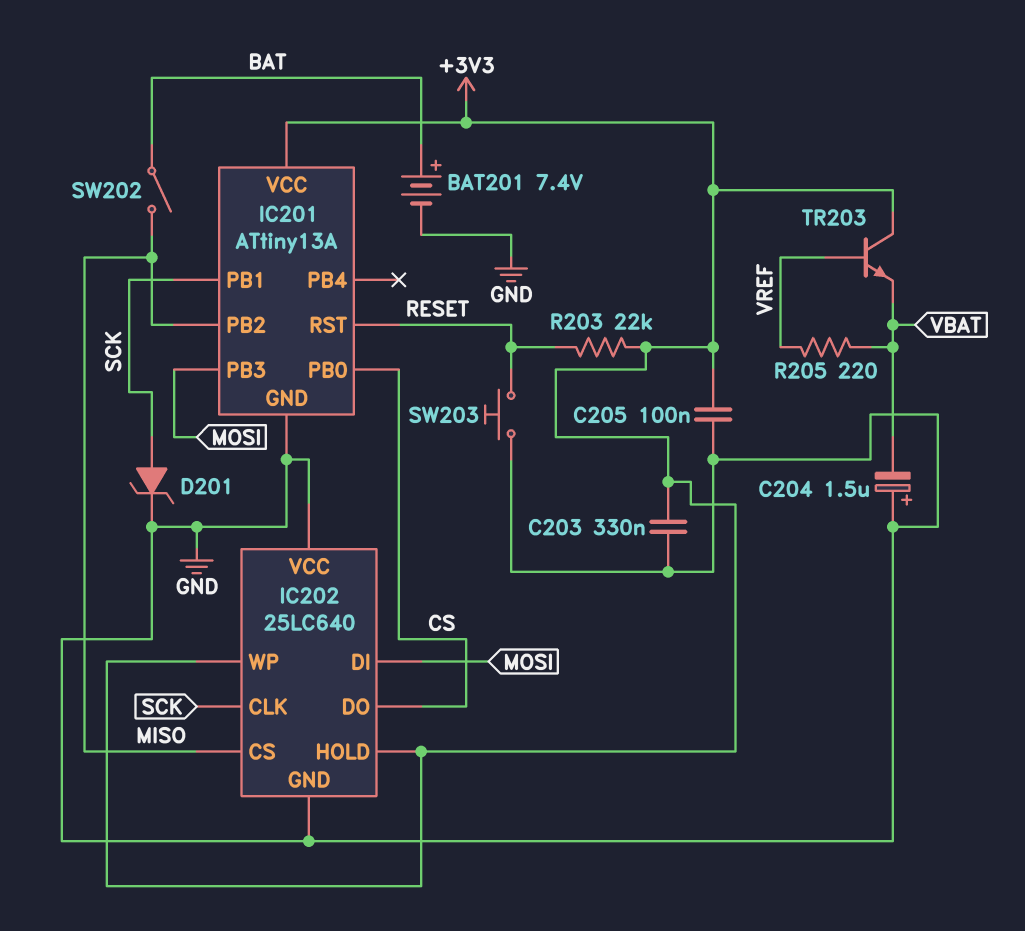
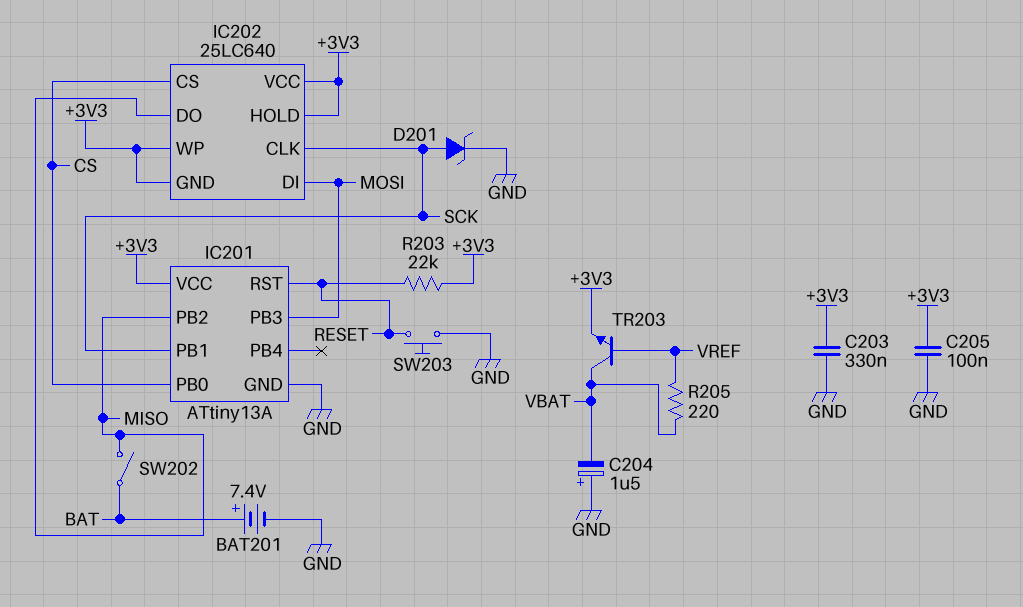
IC202 pin CS: MISO -> CS
IC202 pin DO: CS -> MISO
IC202 pin GND: GND -> +3V3
IC202 pin VCC: GND -> +3V3
TR203: NPN (B VREF, C +3V3, E VBAT) -> NPN (B VREF, C VBAT, E +3V3)

